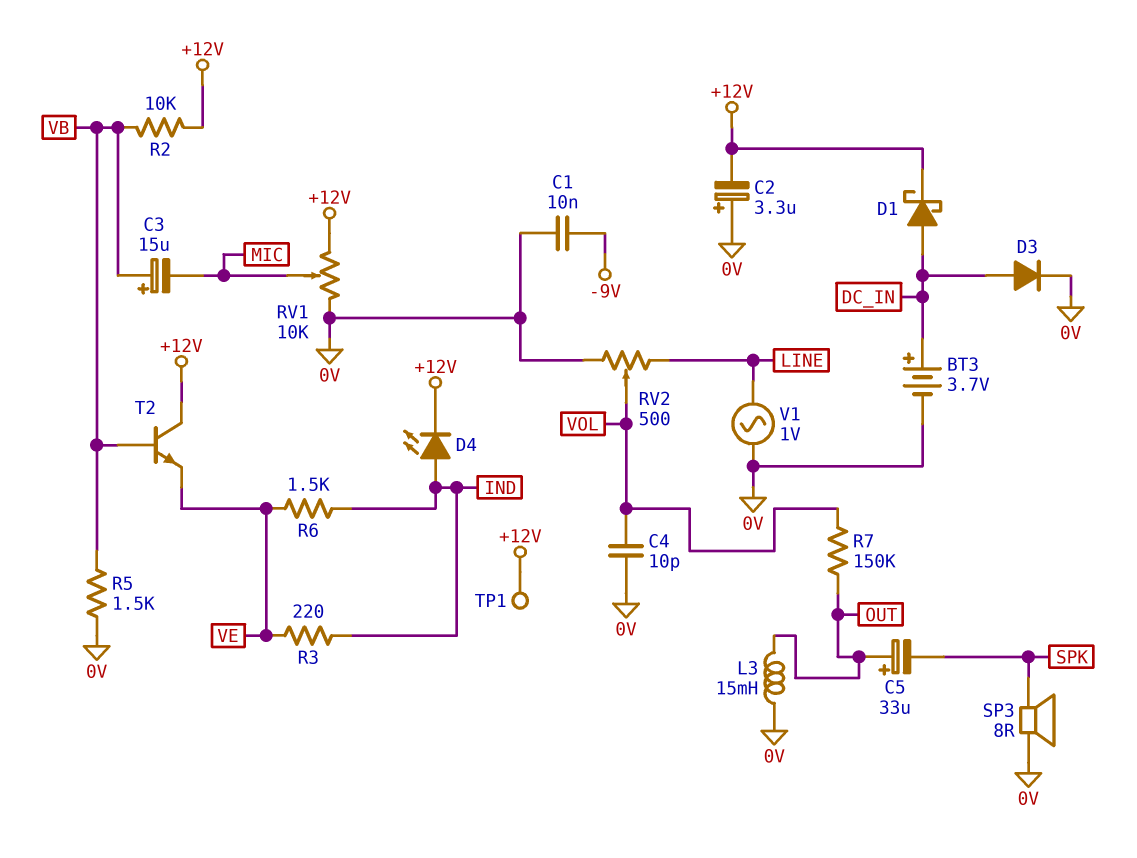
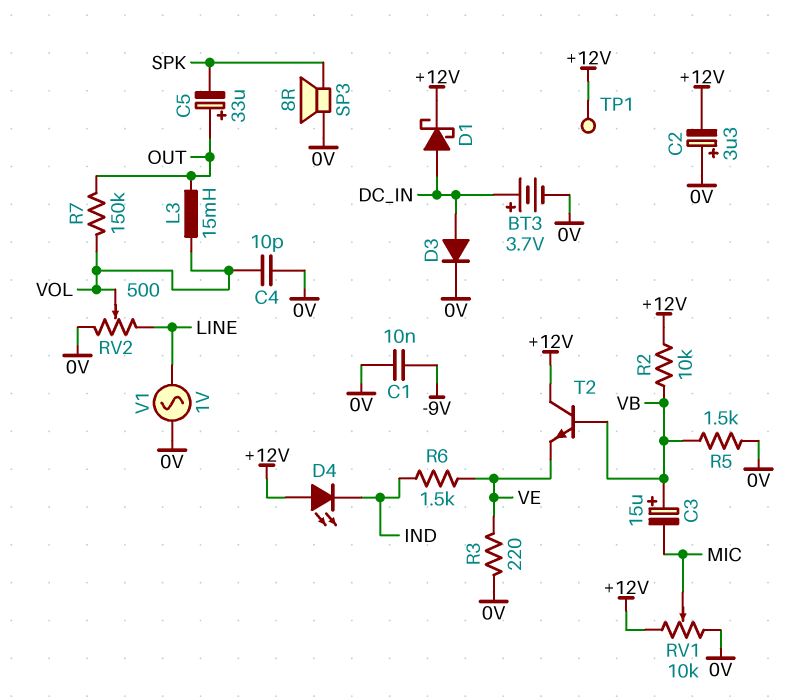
D4: LED (A IND, K +12V) -> LED (A +12V, K IND)
L3: 15mH (0V, OUT) -> 15mH (OUT, VOL)
R3: 220 (IND, VE) -> 220 (0V, VE)

